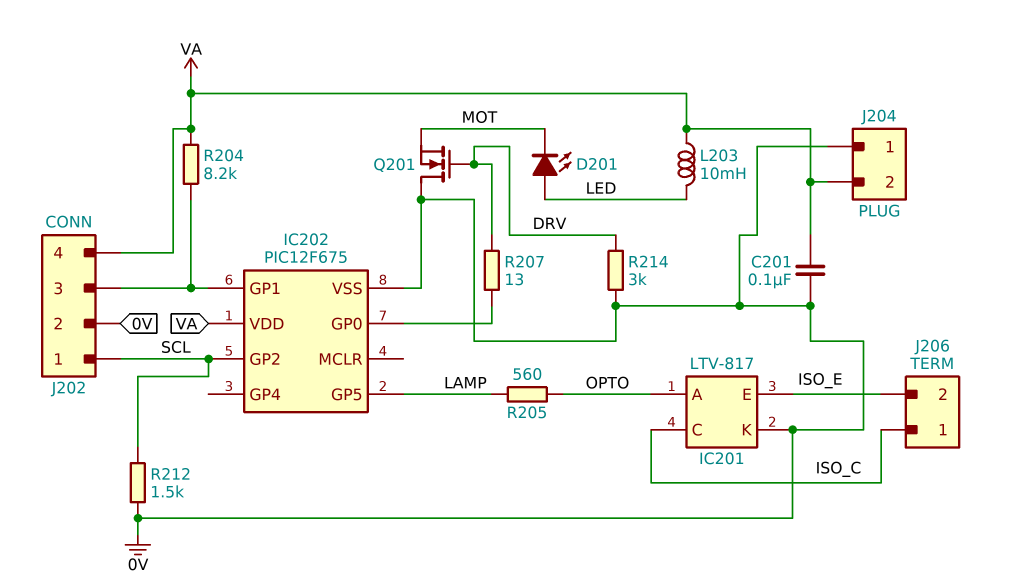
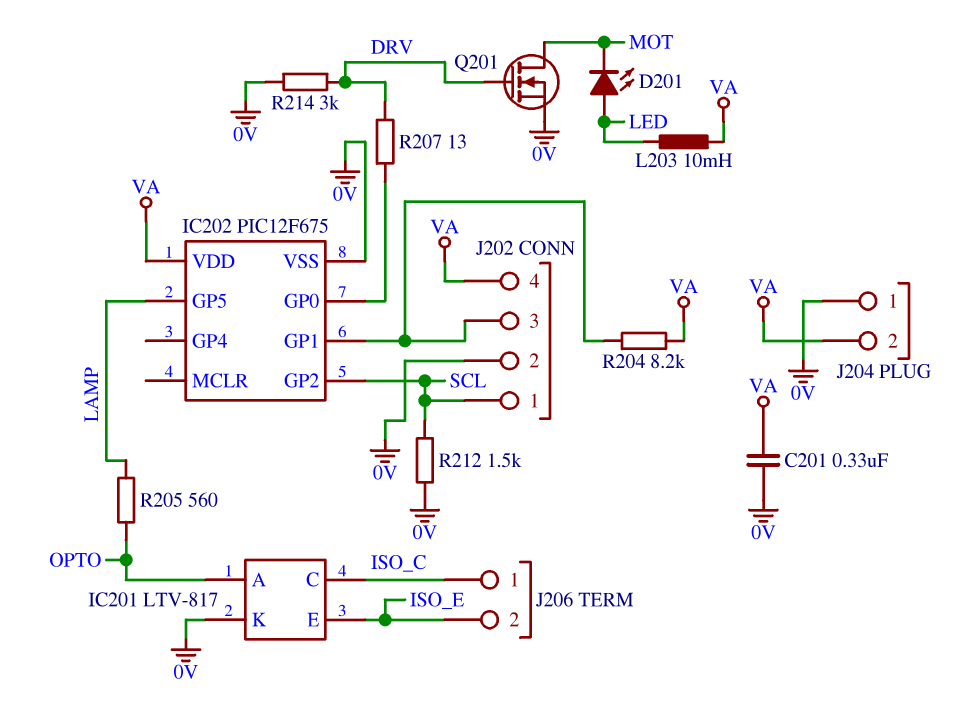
C201: 100nF (0V, VA) -> 330nF (0V, VA)
Q201: NMOS (G DRV, D 0V, S MOT) -> NMOS (G DRV, D MOT, S 0V)

